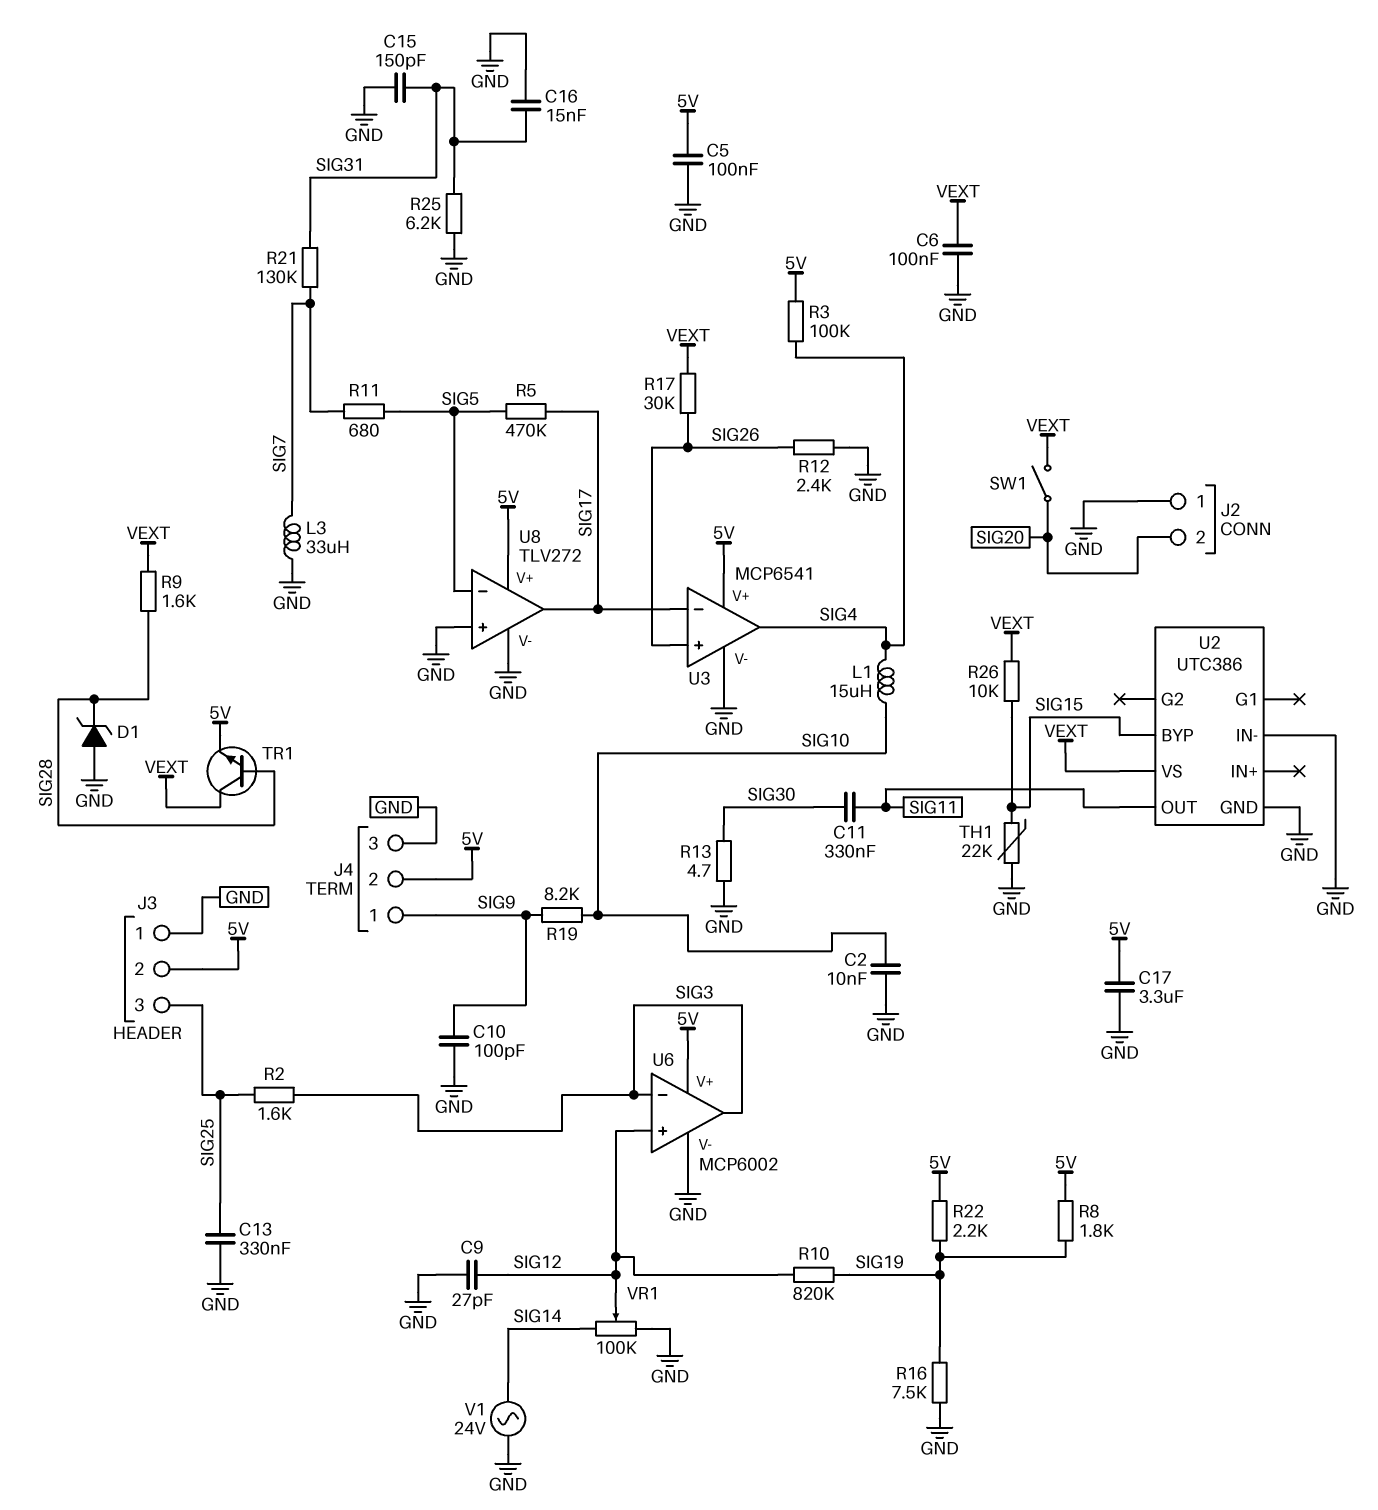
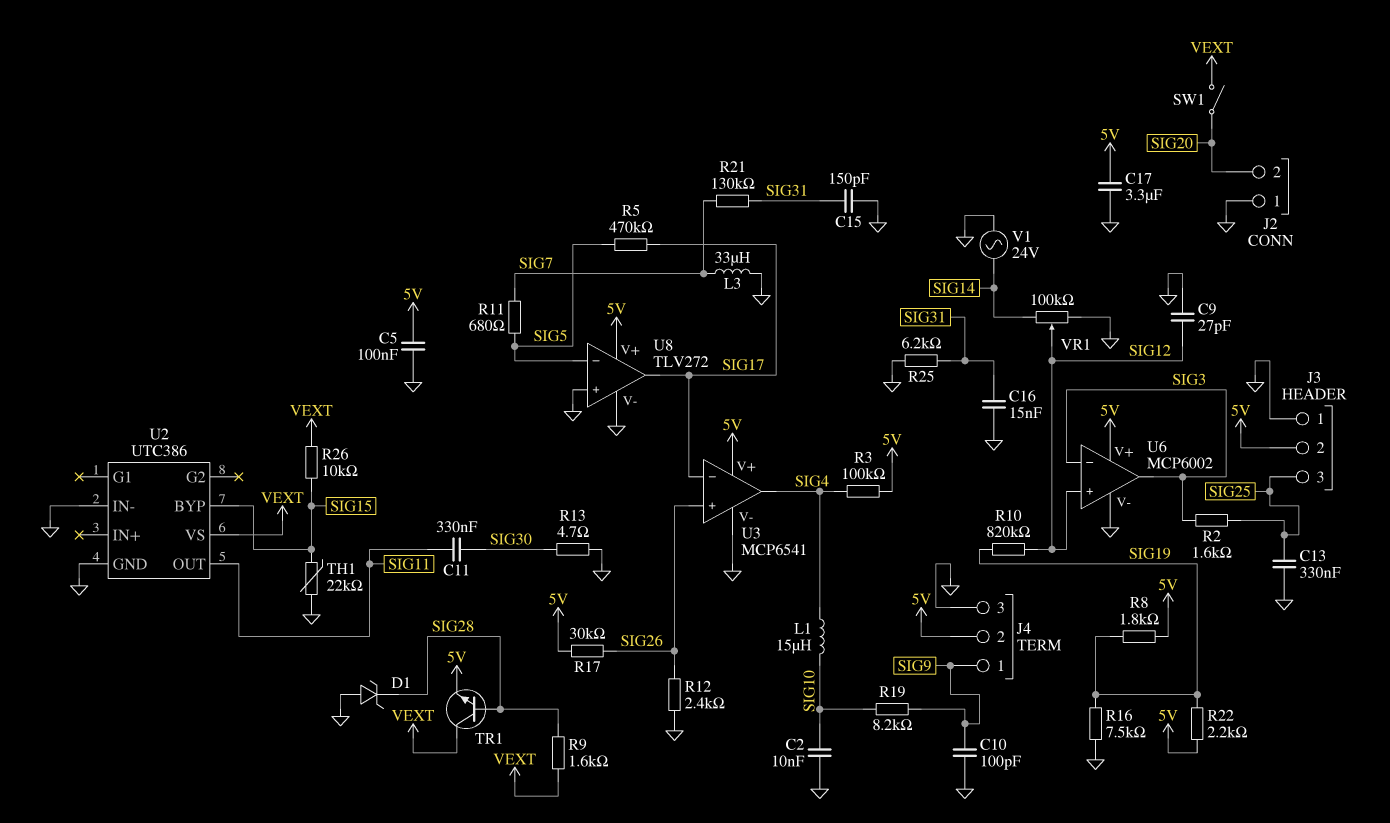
C6: 100nF (GND, VEXT) -> none
R17: 30k (SIG26, VEXT) -> 30k (5V, SIG26)

